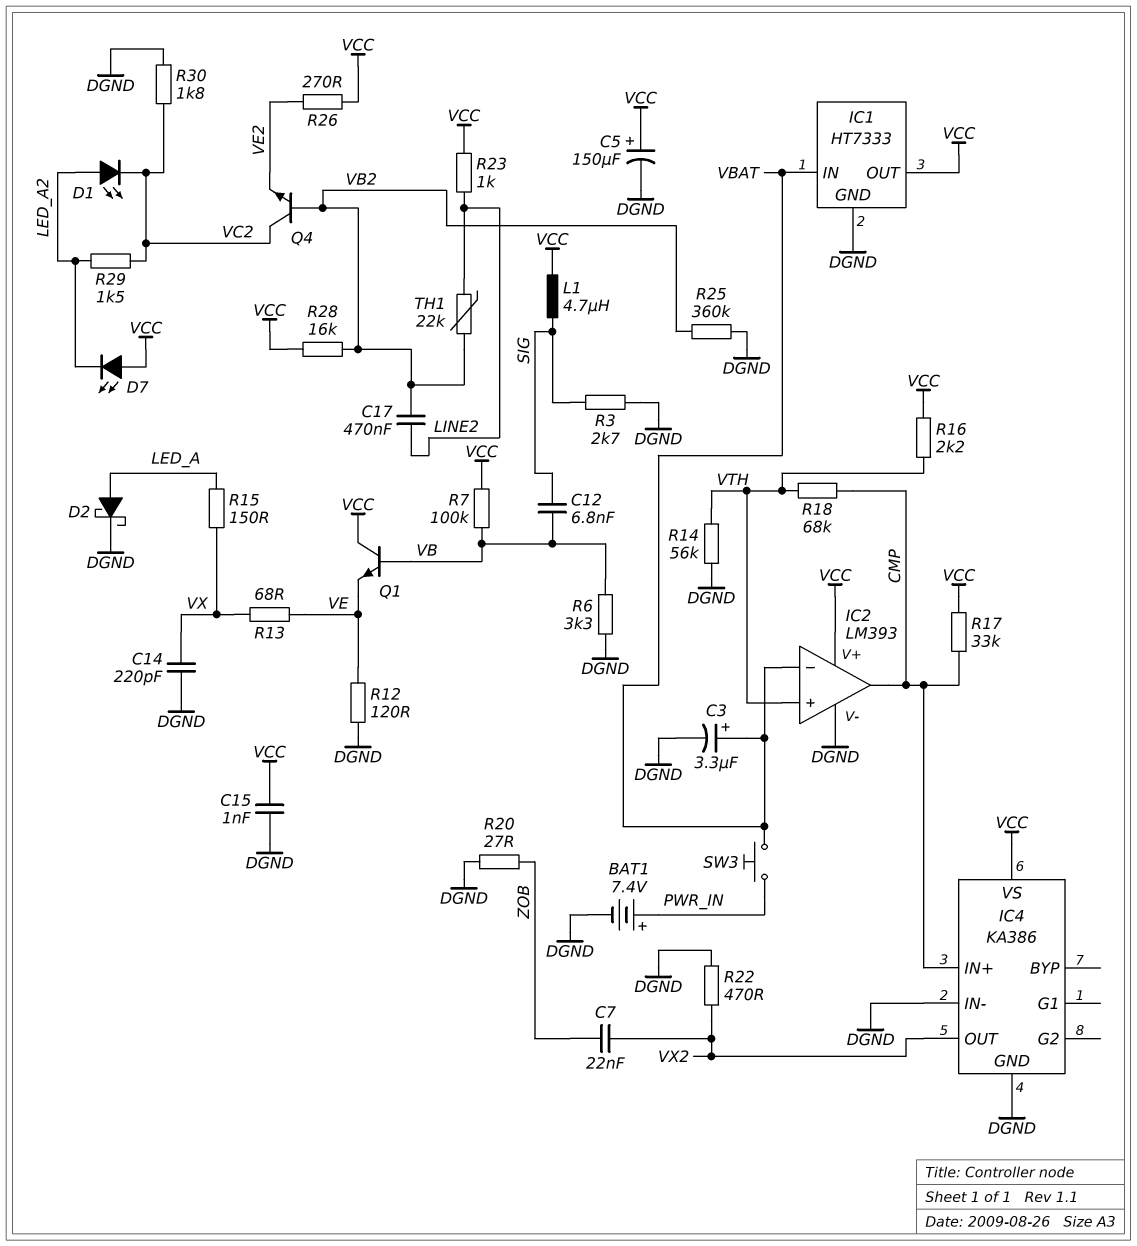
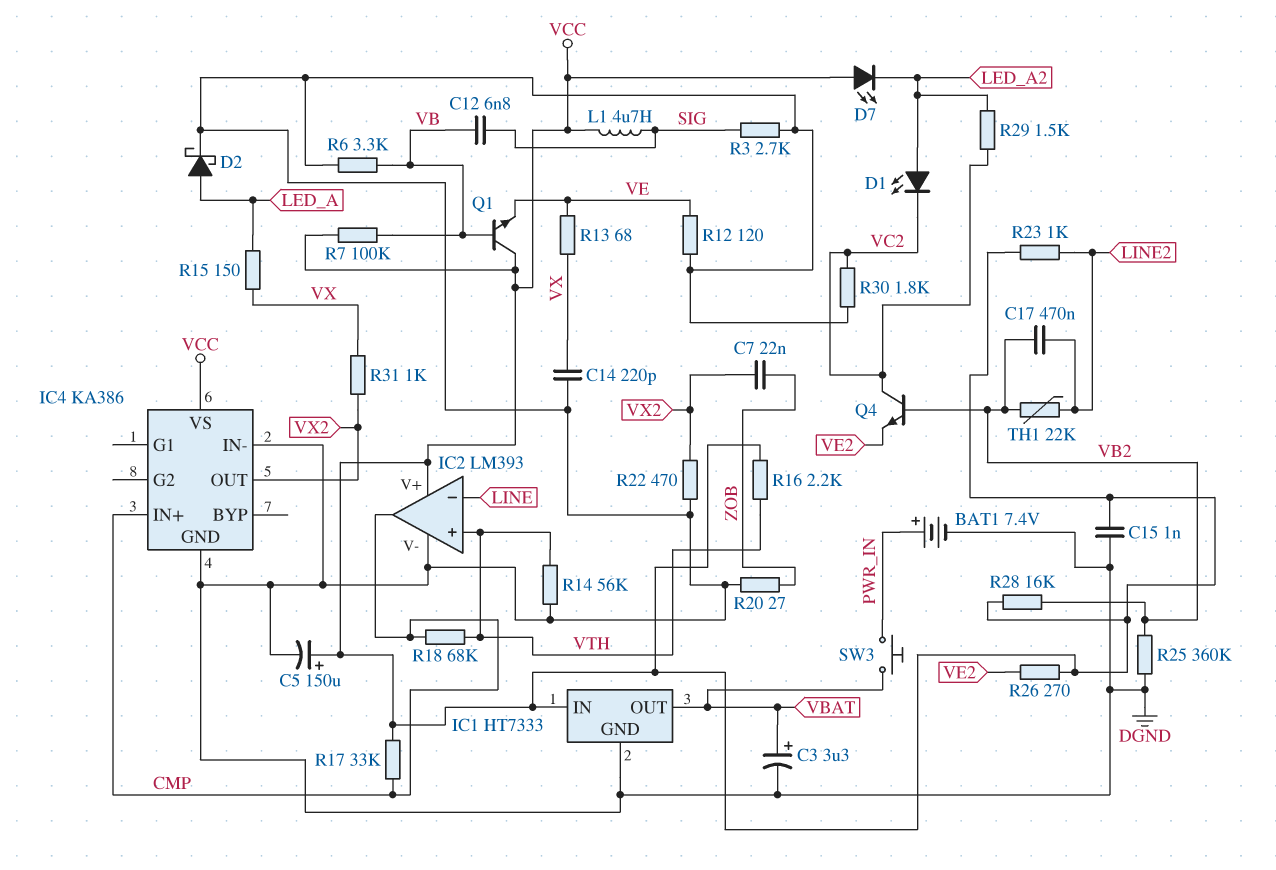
IC1 pin IN: VBAT -> VCC
IC1 pin OUT: VCC -> VBAT
IC2 pin in-: VBAT -> LINE
R31: none -> 1k (VX, VX2)

